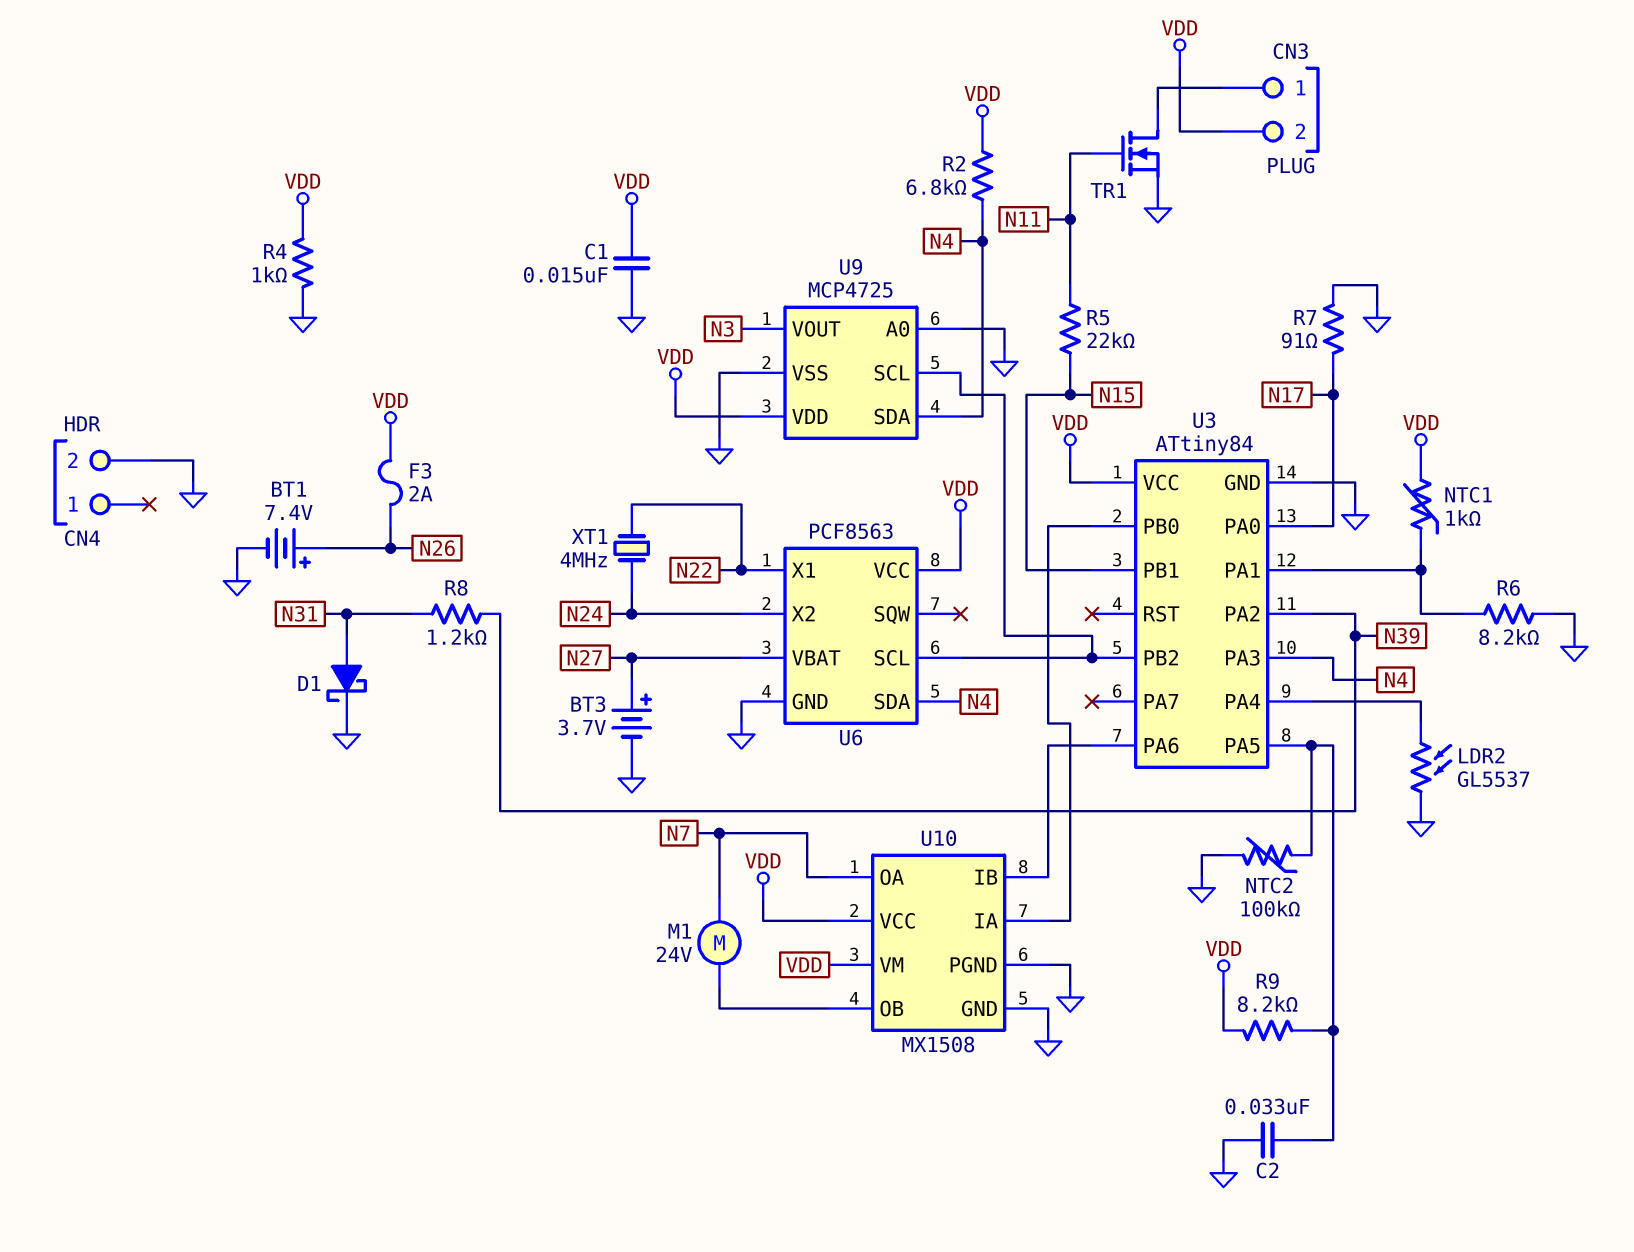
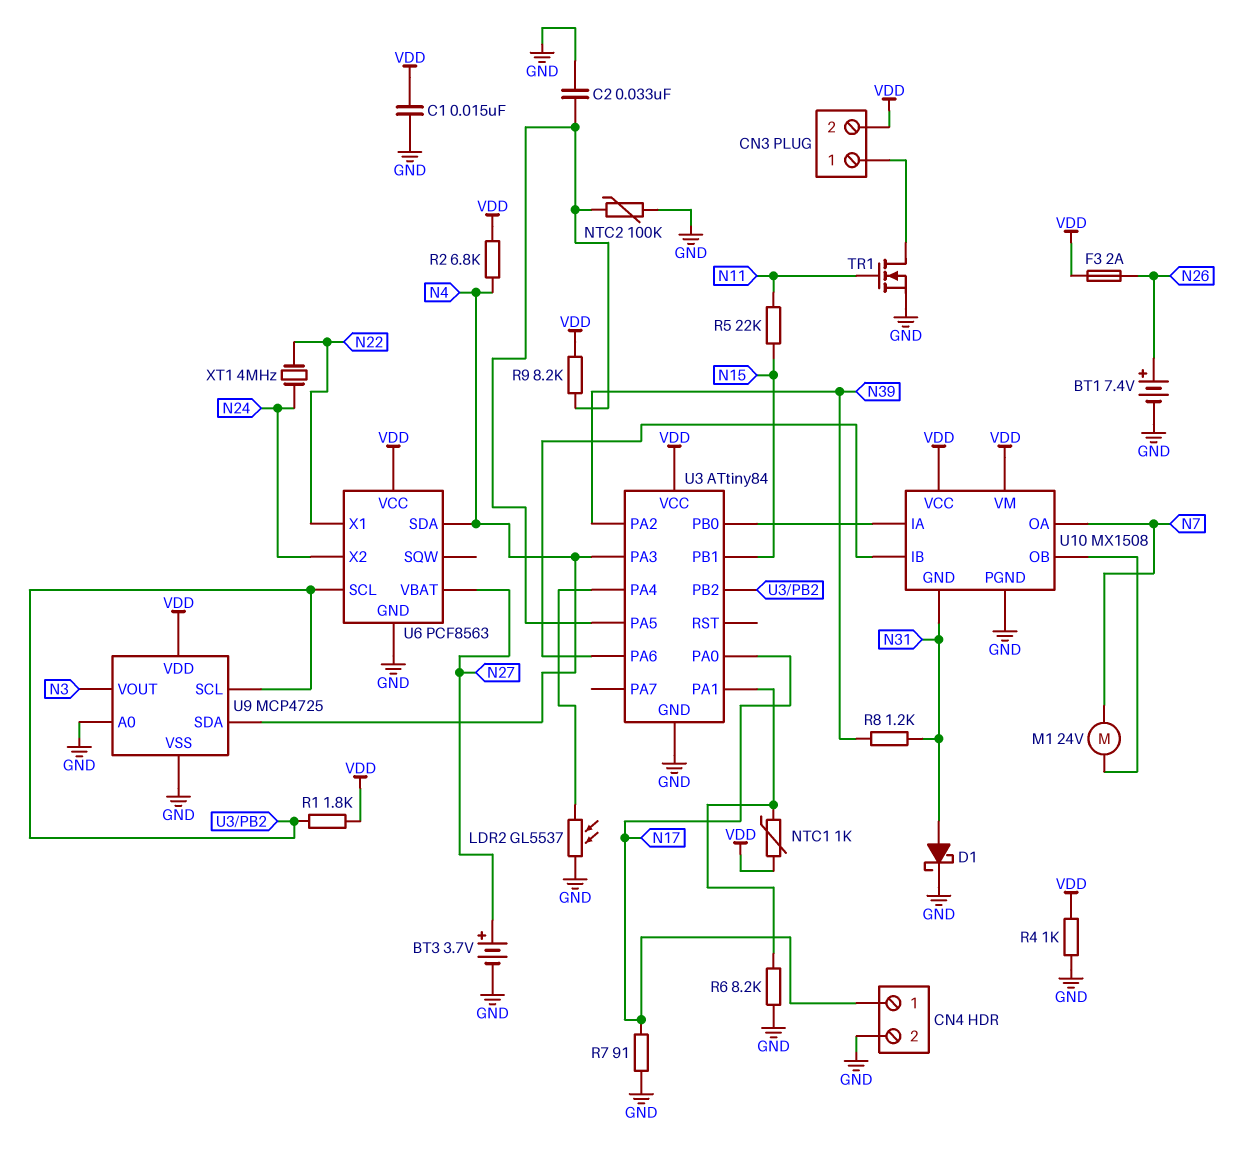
CN4 pin 1: none -> N17
R1: none -> 1.8k (U3/PB2, VDD)
U10 pin GND: GND -> N31

